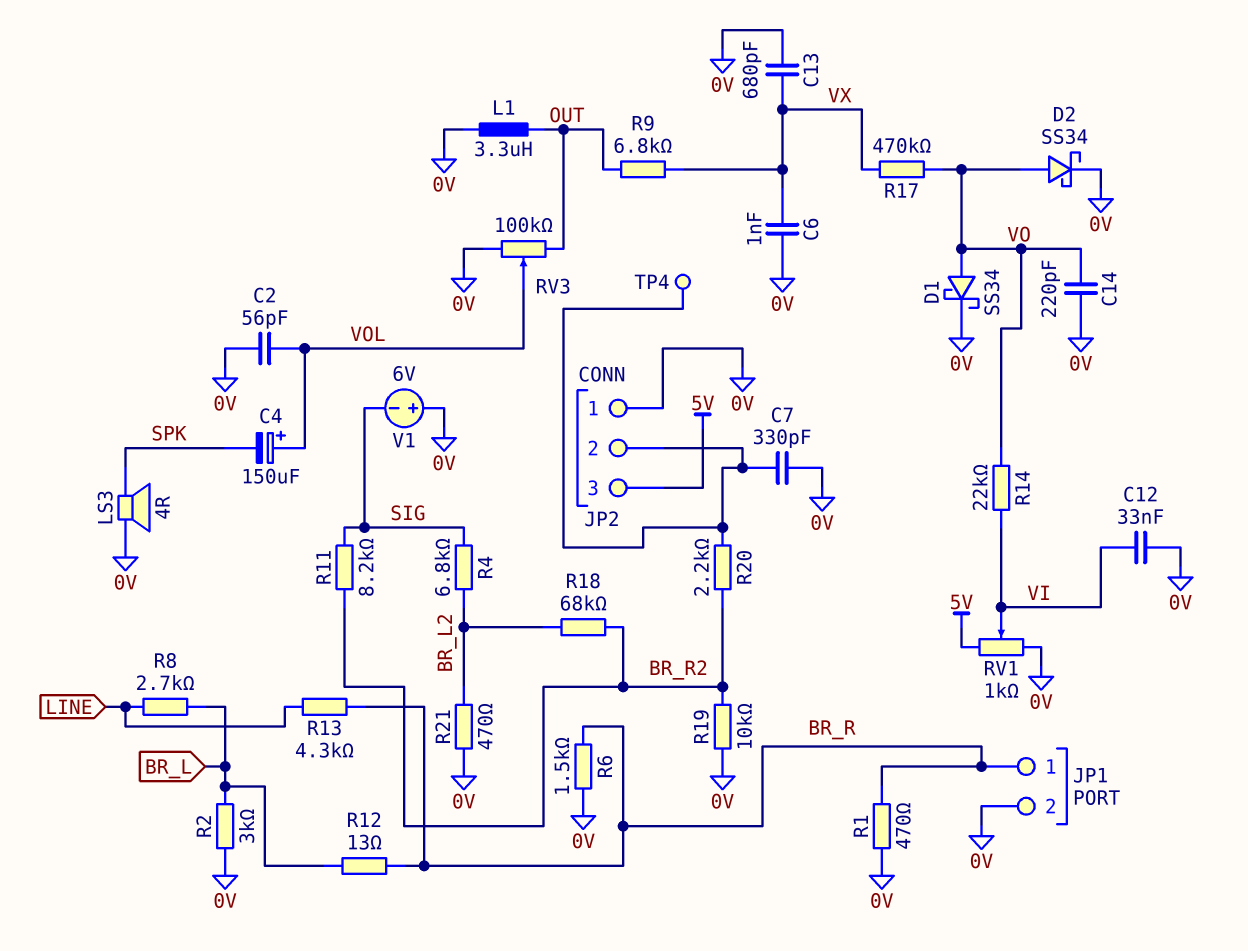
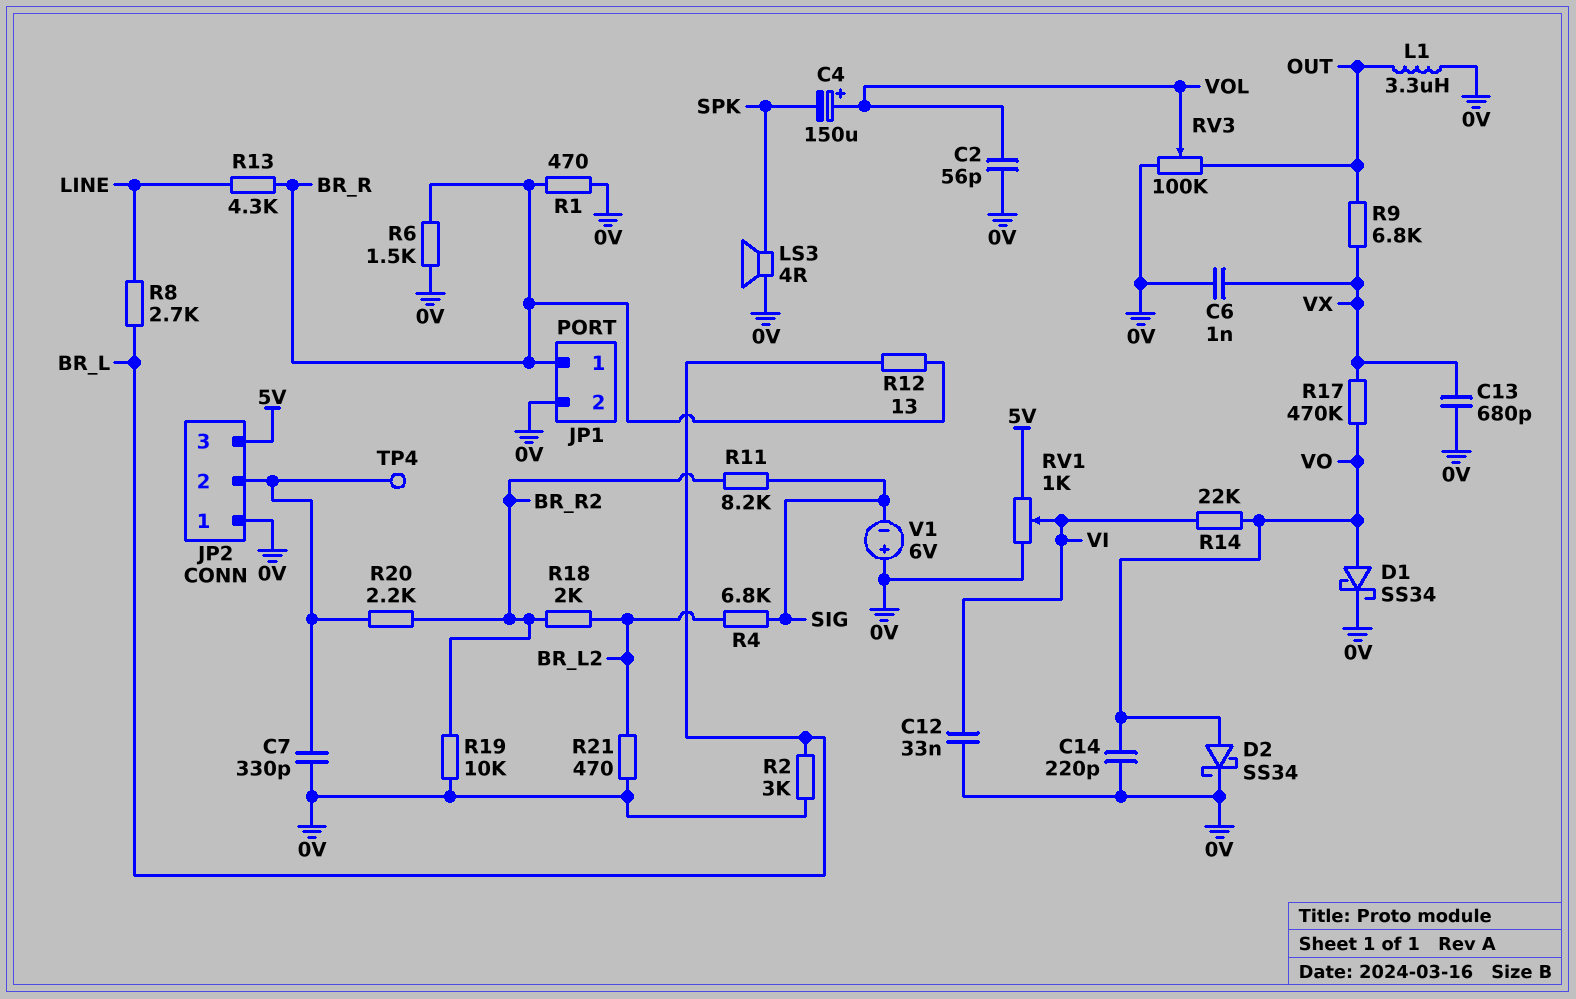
R18: 68k (BR_L2, BR_R2) -> 2k (BR_L2, BR_R2)

